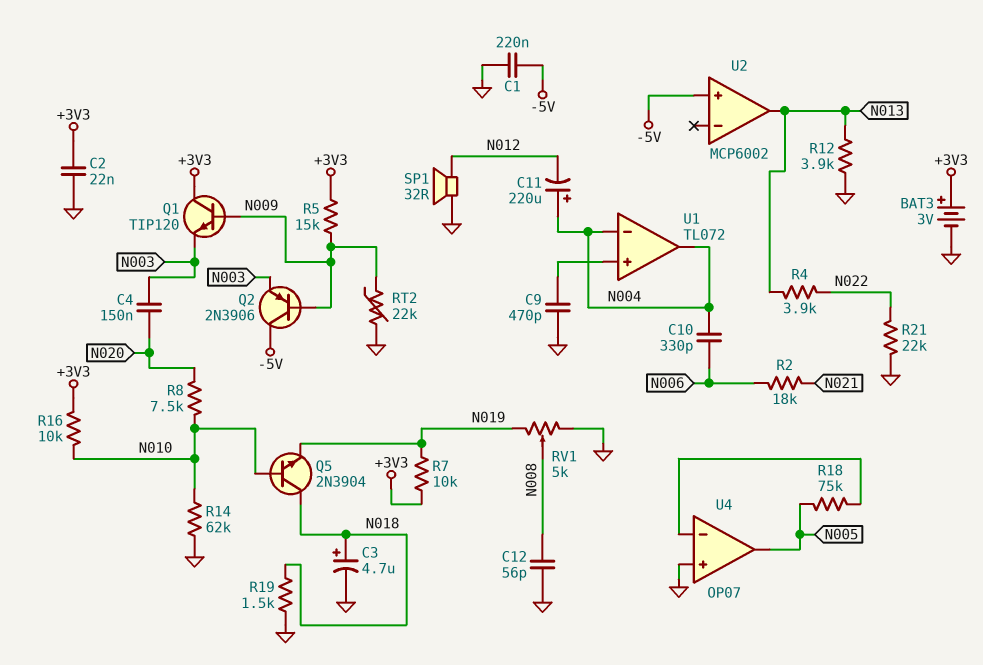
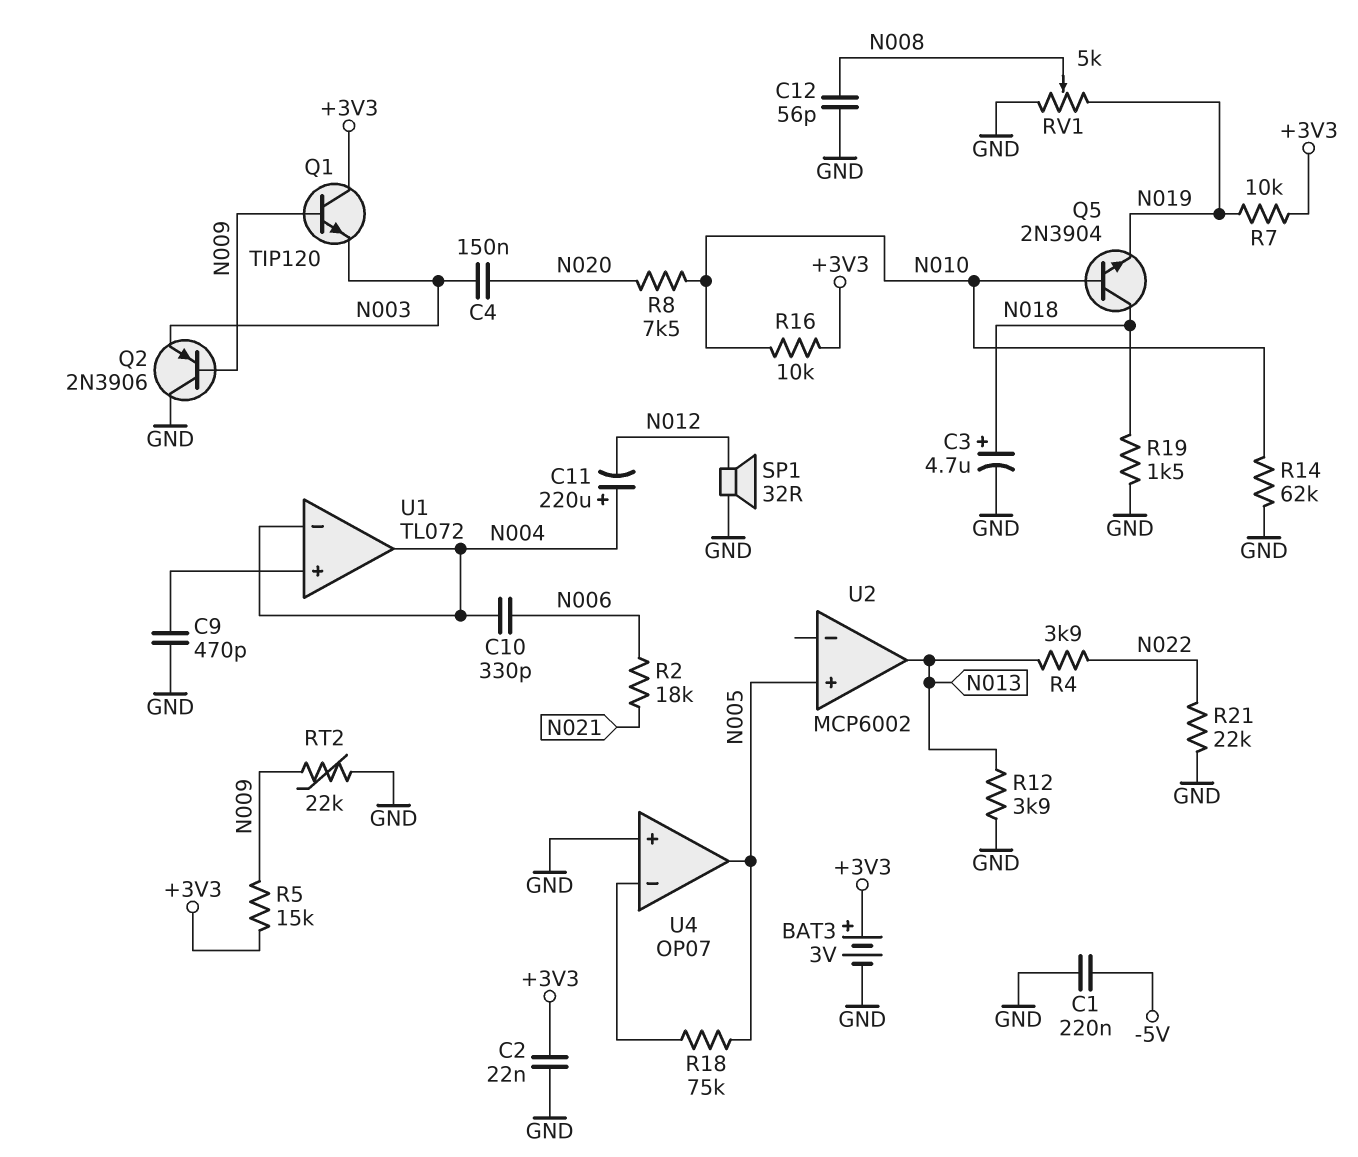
Q2: PNP 2N3906 (B N009, C -5V, E N003) -> PNP 2N3906 (B N009, C GND, E N003)
U2 pin in+: -5V -> N005

